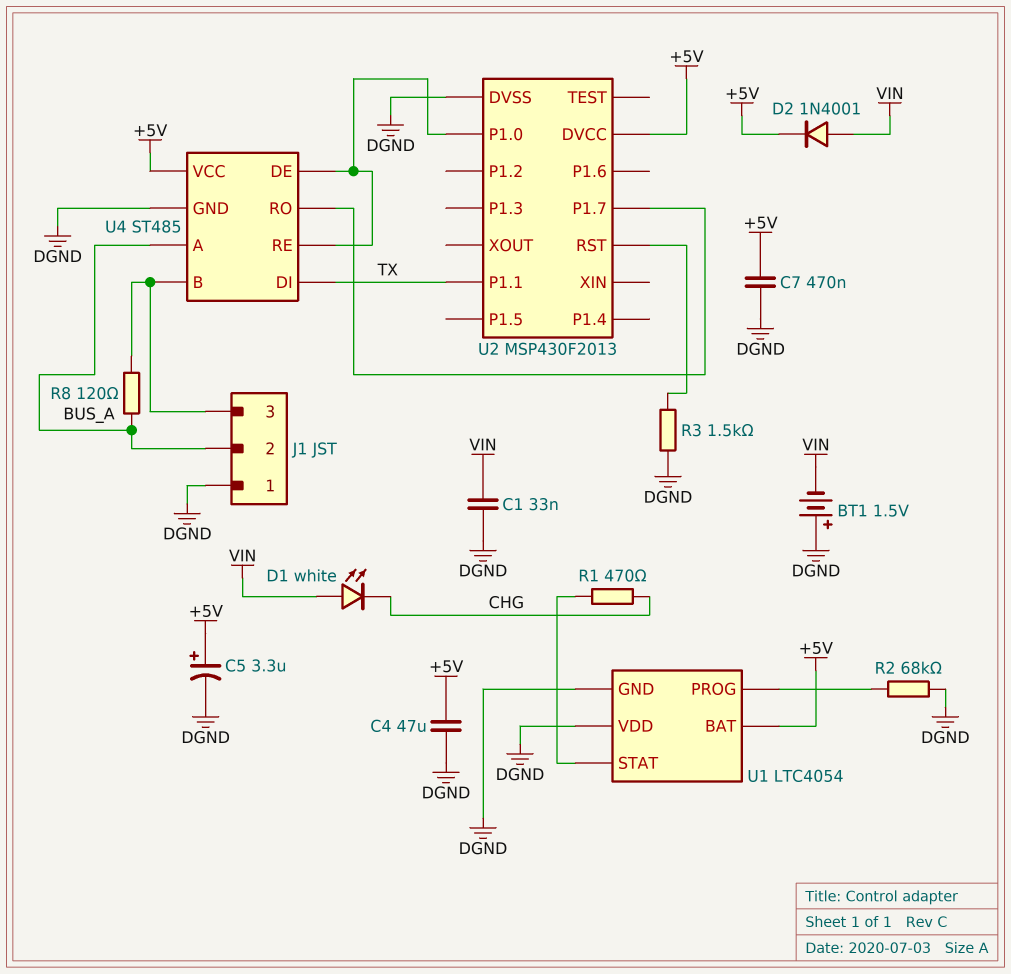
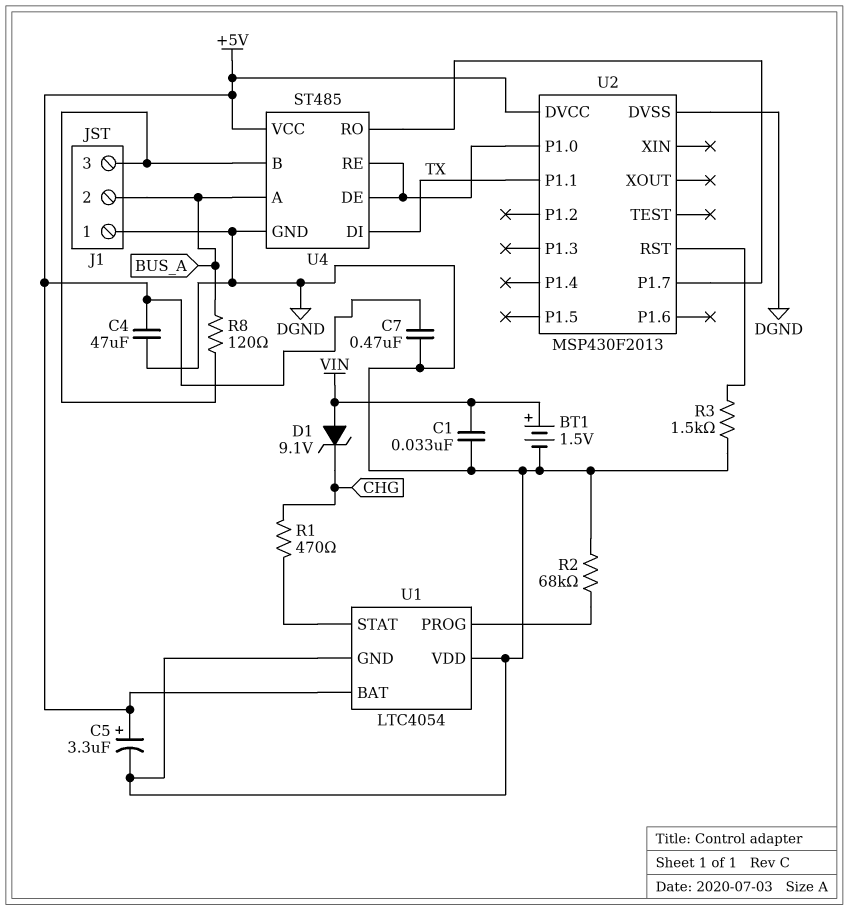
BT1: 1.5V (plus DGND, minus VIN) -> 1.5V (plus VIN, minus DGND)
D1: LED white (A VIN, K CHG) -> zener 9.1V (A VIN, K CHG)
D2: diode 1N4001 (A VIN, K +5V) -> none

